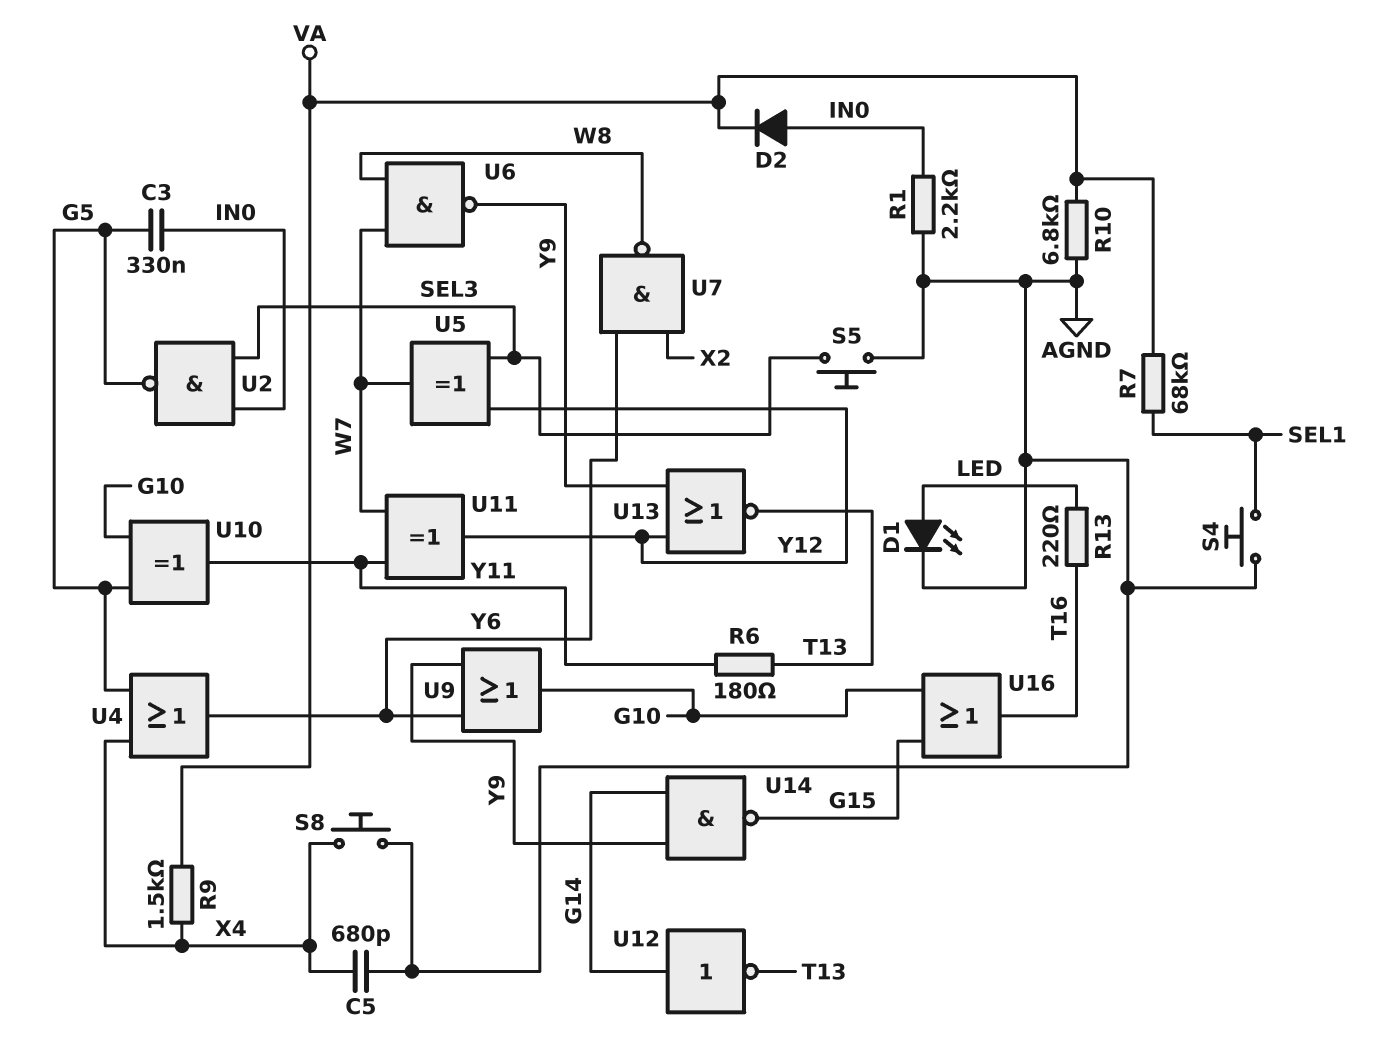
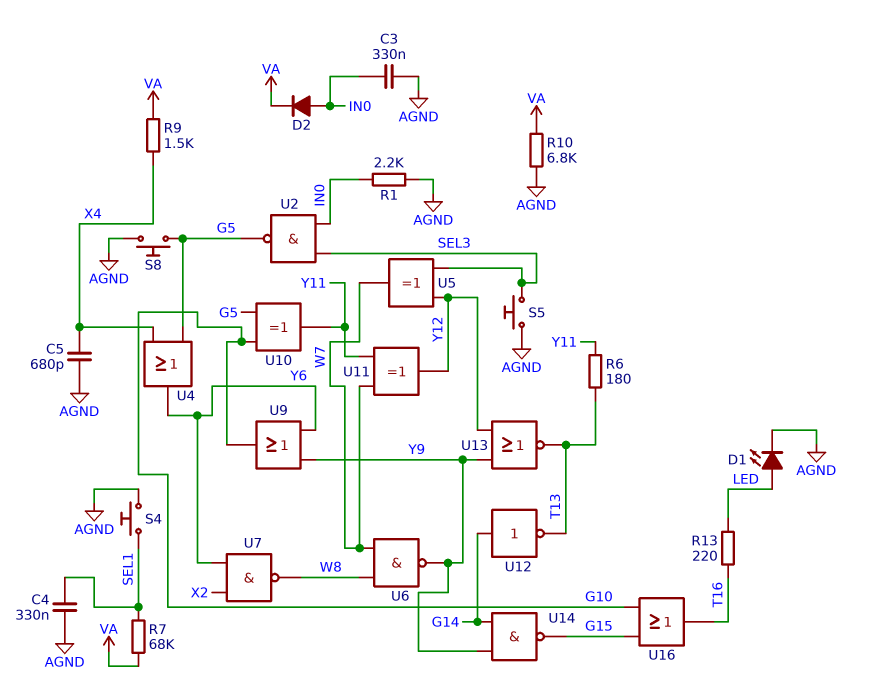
C3: 330nF (G5, IN0) -> 330nF (AGND, IN0)
C4: none -> 330nF (AGND, SEL1)
S8: button (AGND, X4) -> button (AGND, G5)

